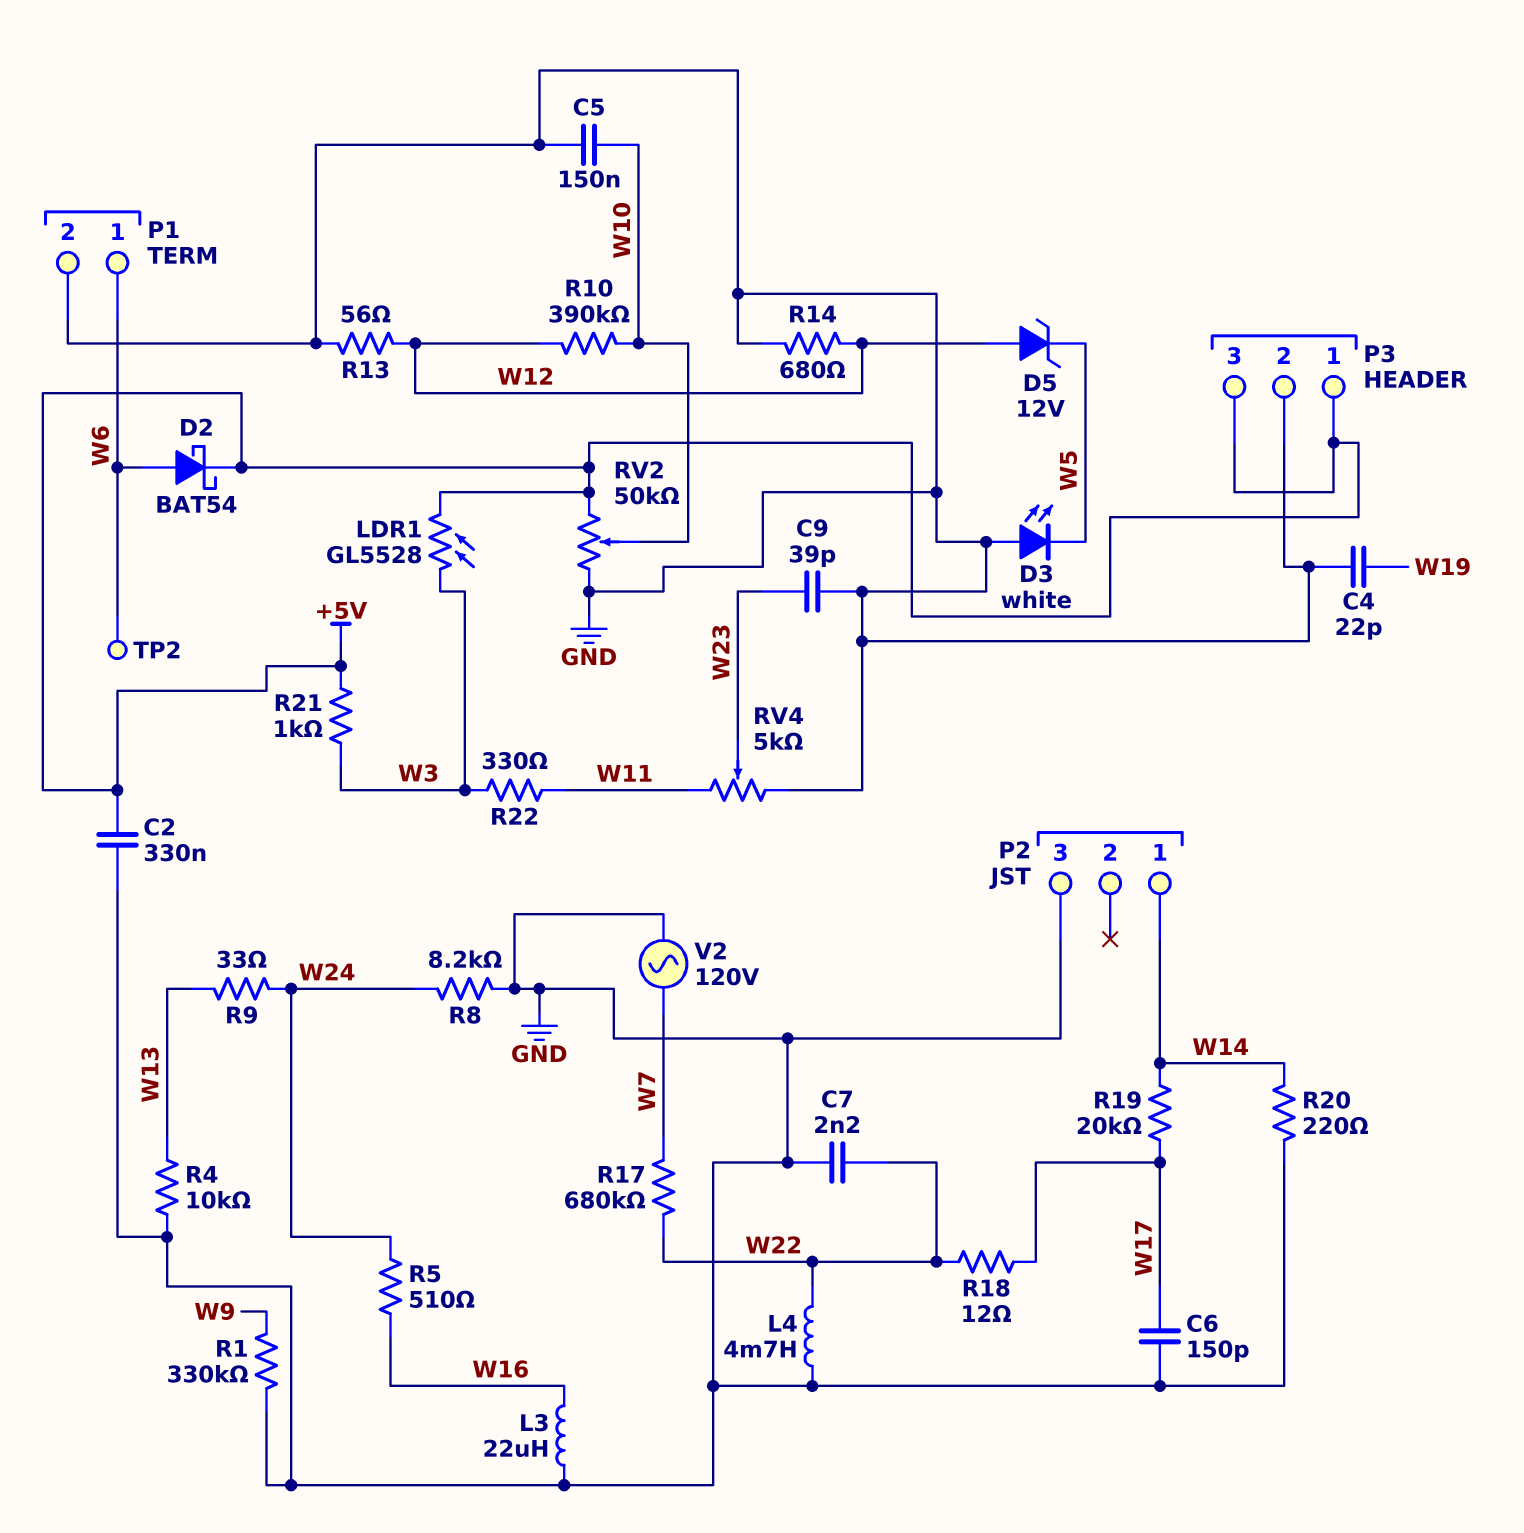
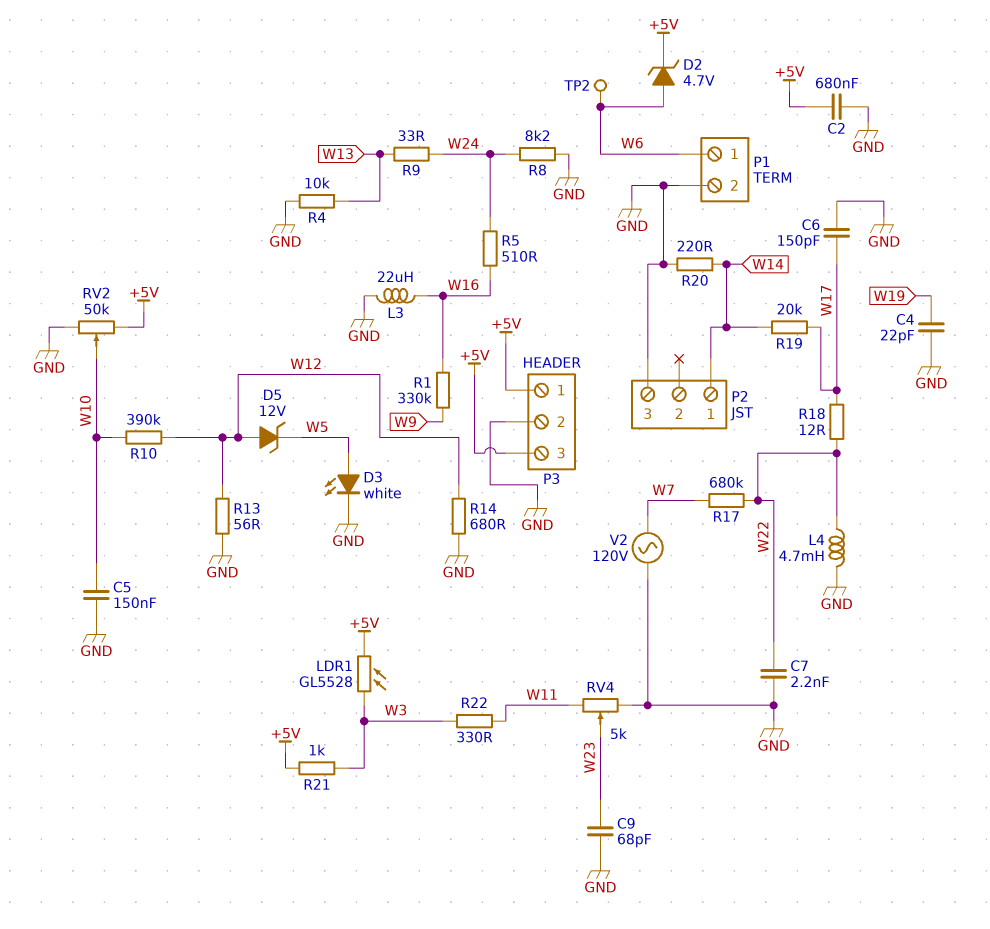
C2: 330nF (+5V, GND) -> 680nF (+5V, GND)
C9: 39pF (GND, W23) -> 68pF (GND, W23)
D2: schottky BAT54 (A W6, K +5V) -> zener 4.7V (A W6, K +5V)
D3: LED white (A GND, K W5) -> LED white (A W5, K GND)
R1: 330k (GND, W9) -> 330k (W9, W16)

